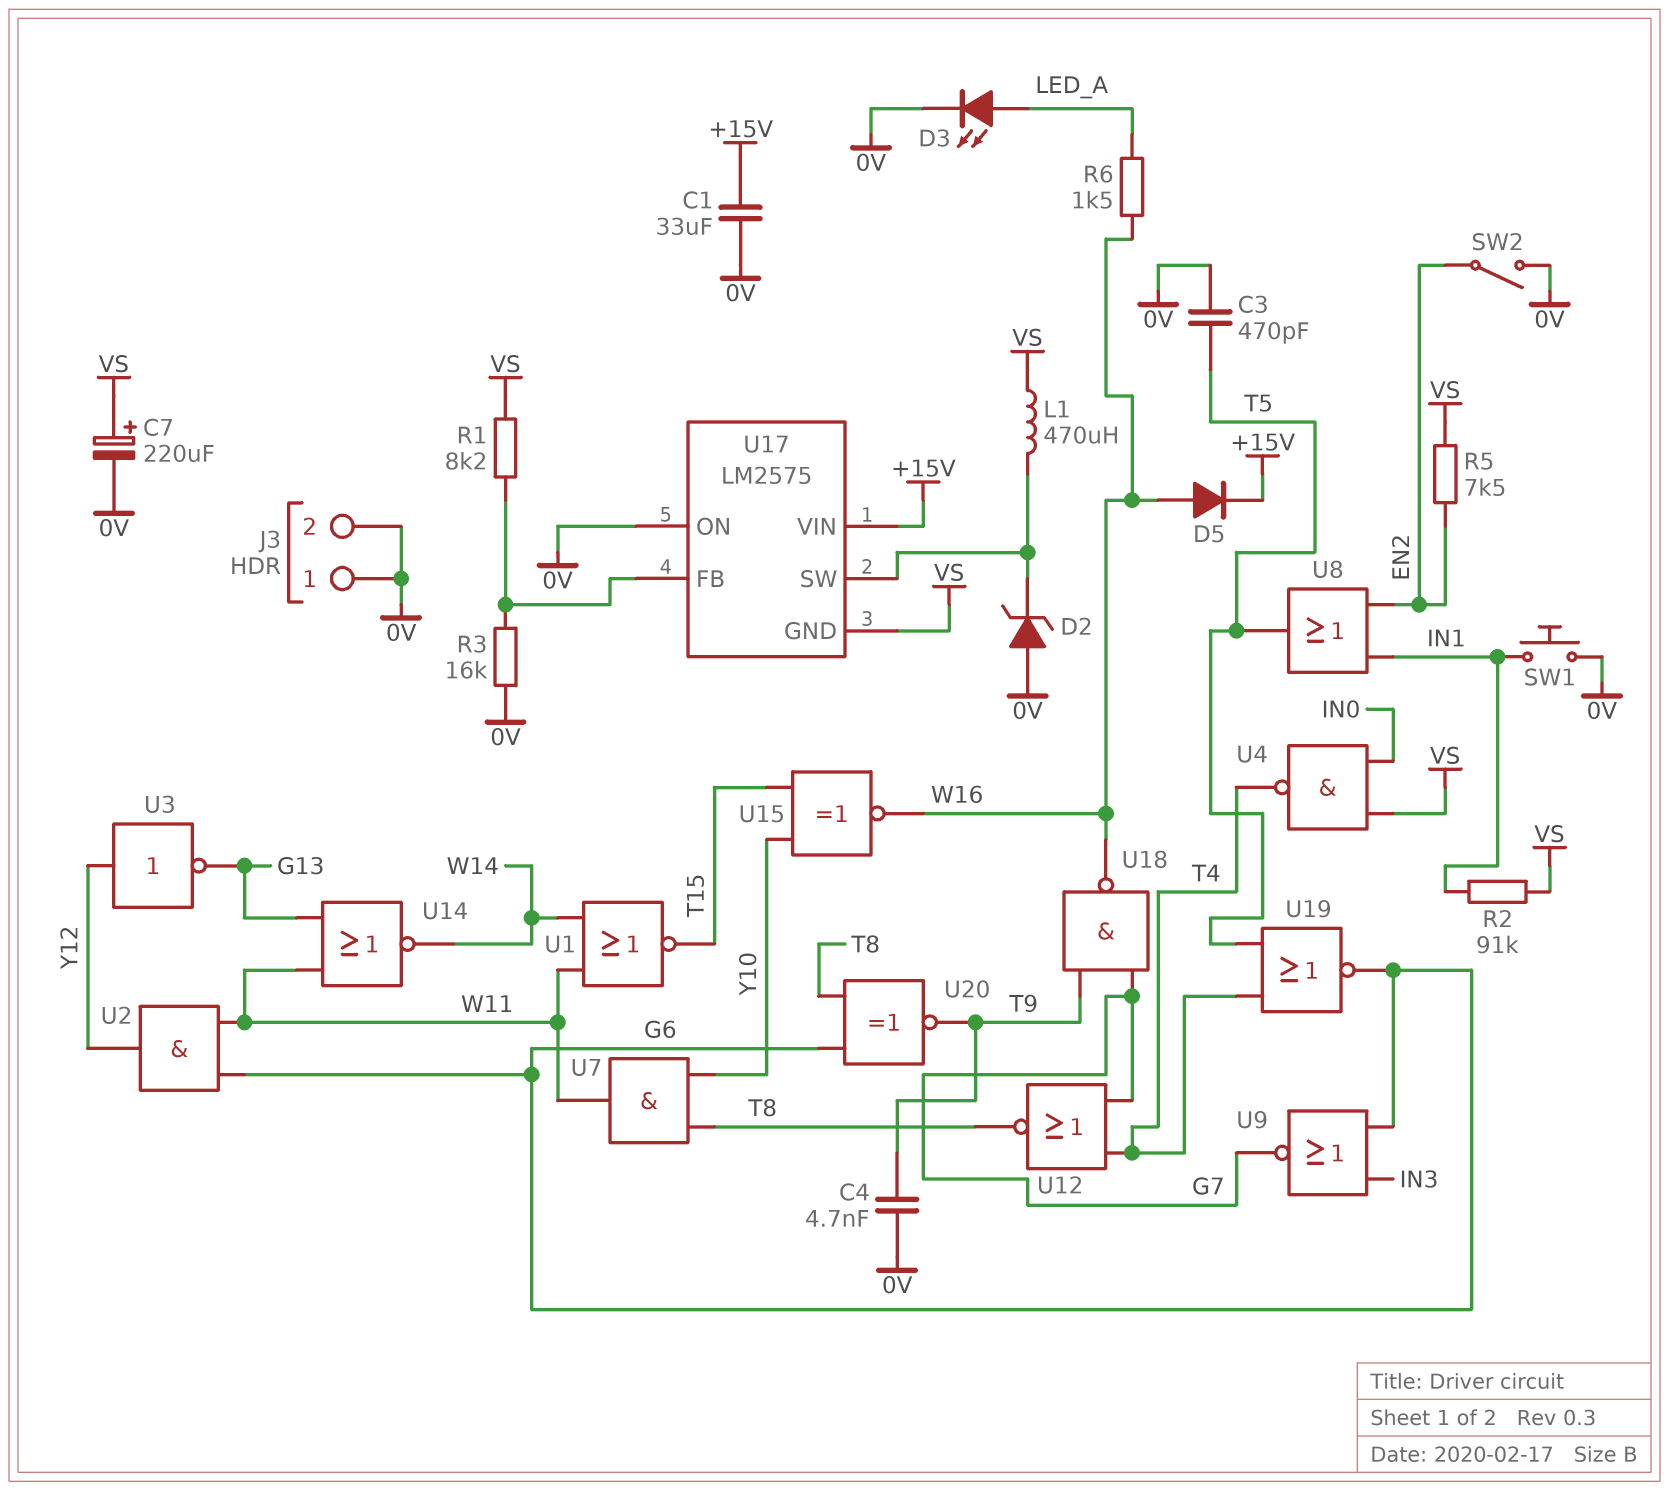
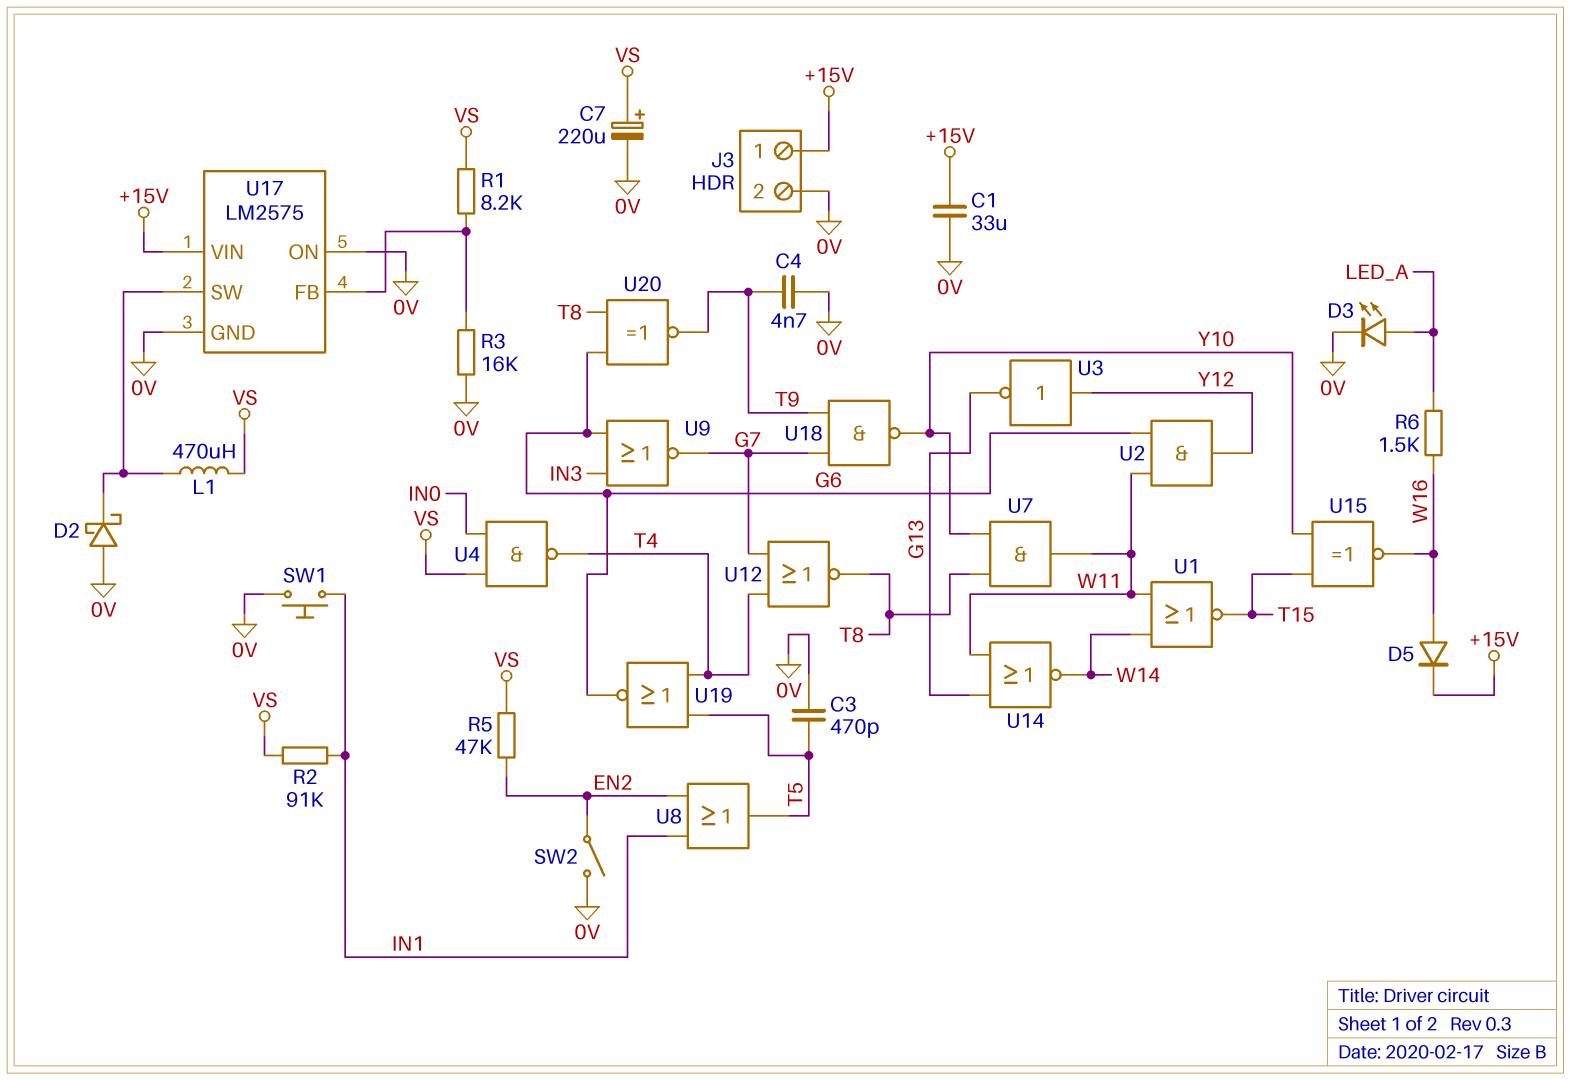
D2: zener (A 0V, K U17/SW) -> schottky (A 0V, K U17/SW)
J3 pin 1: 0V -> +15V
R5: 7.5k (EN2, VS) -> 47k (EN2, VS)
U17 pin GND: VS -> 0V
U18: NAND (in G7, in T9, out W16) -> NAND (in G7, in T9, out Y10)

